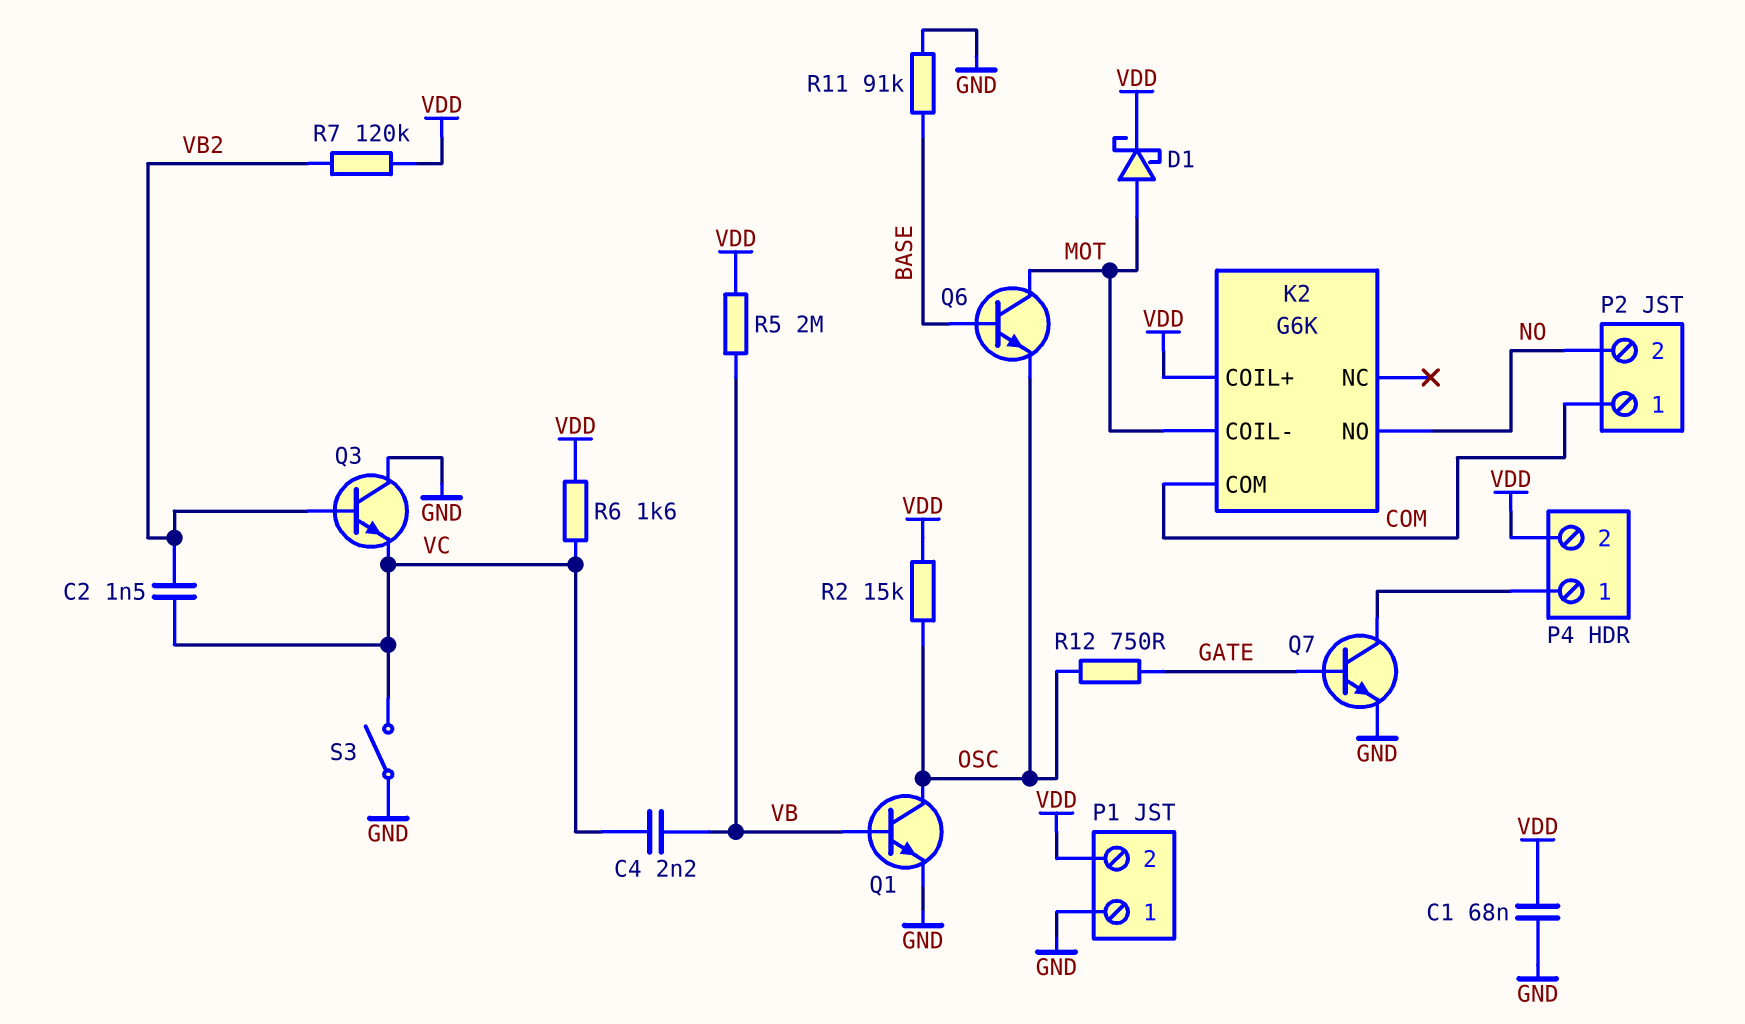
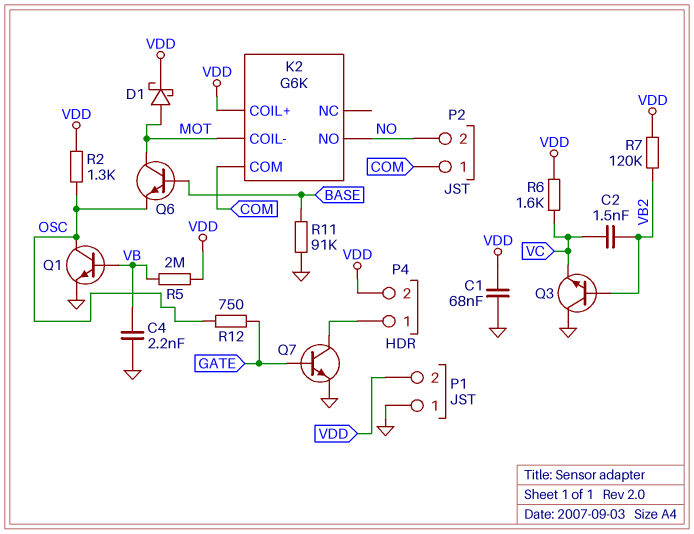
C4: 2.2nF (VB, VC) -> 2.2nF (GND, VB)
R2: 15k (OSC, VDD) -> 1.3k (OSC, VDD)
S3: switch (GND, VC) -> none

